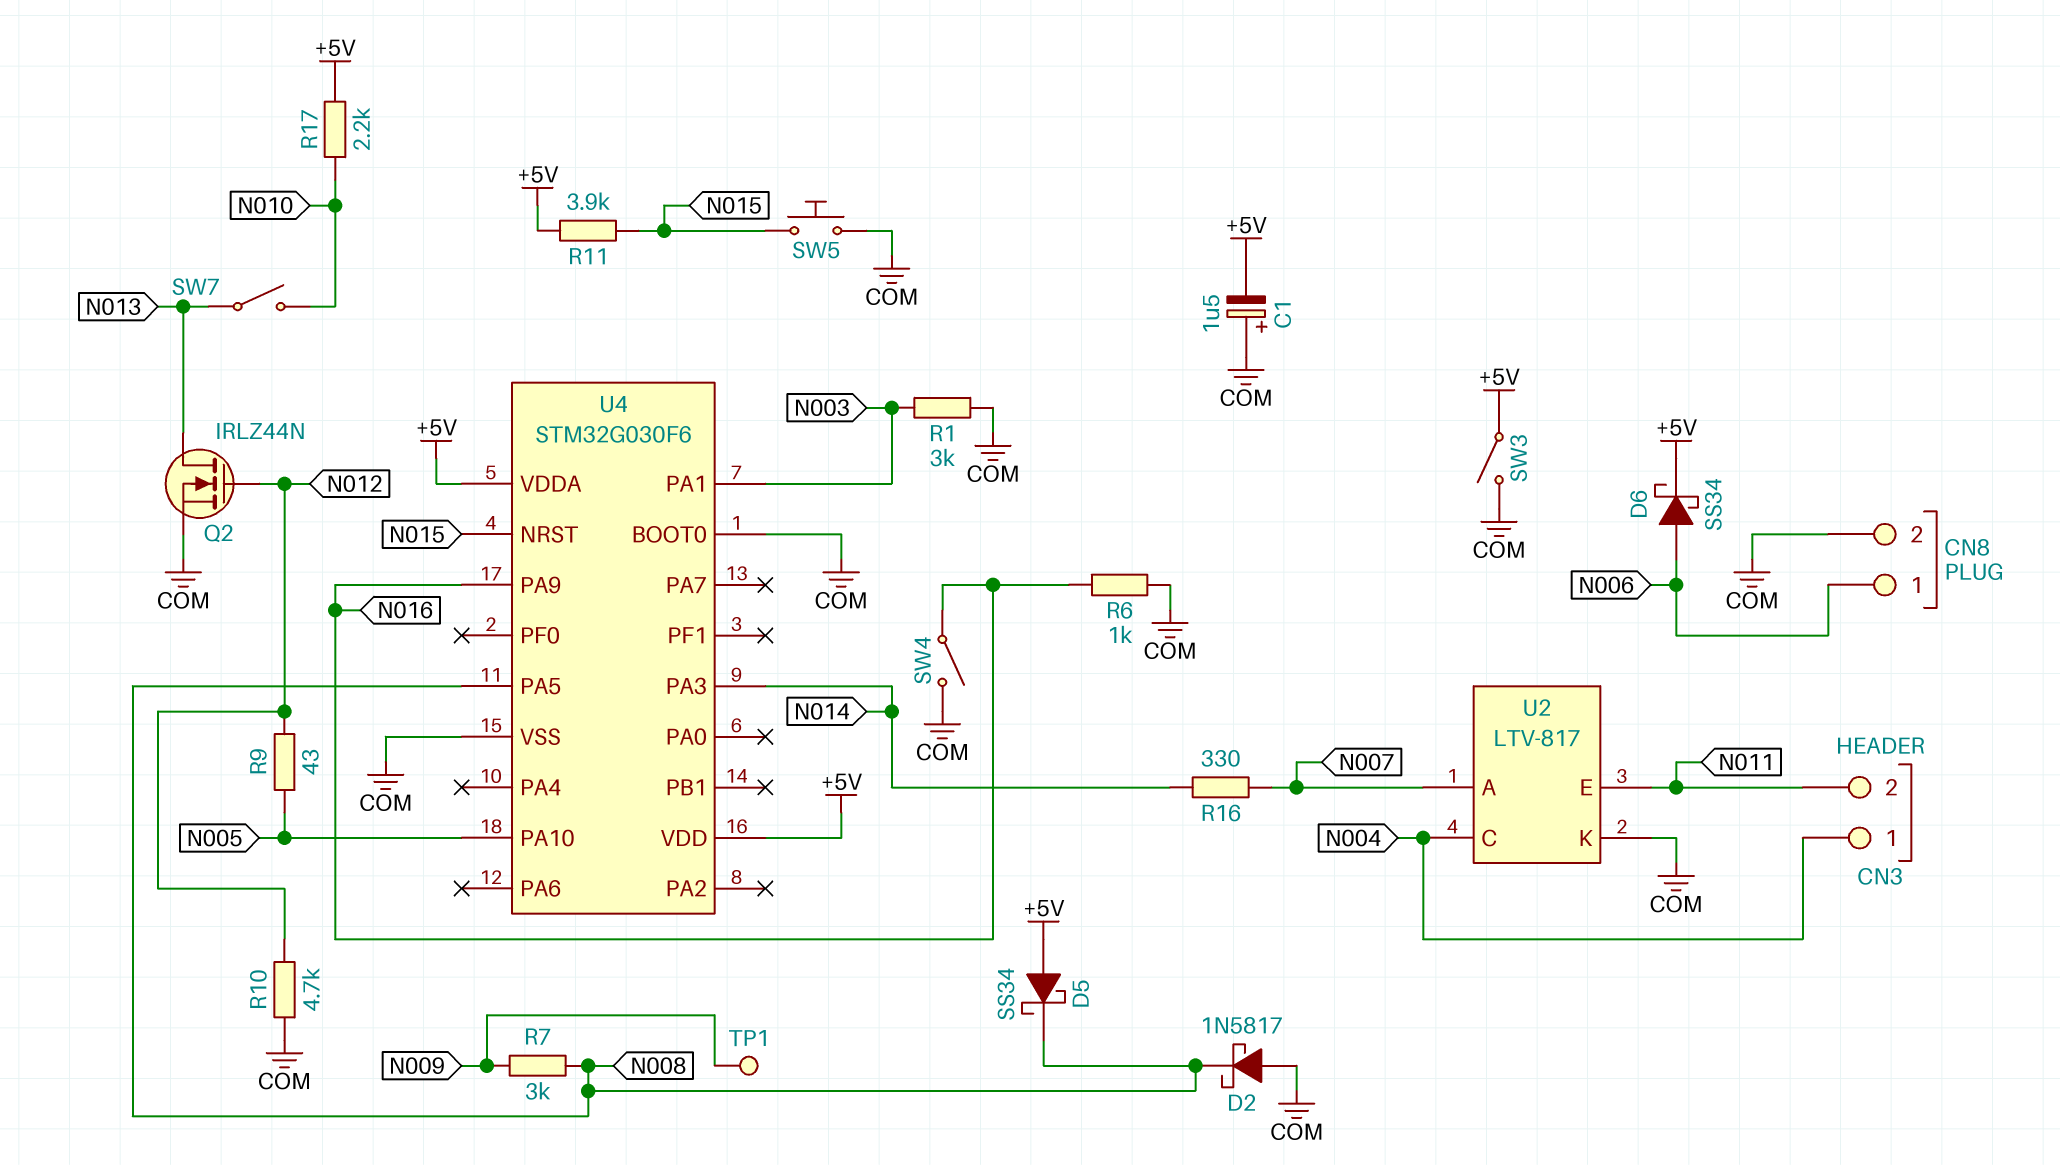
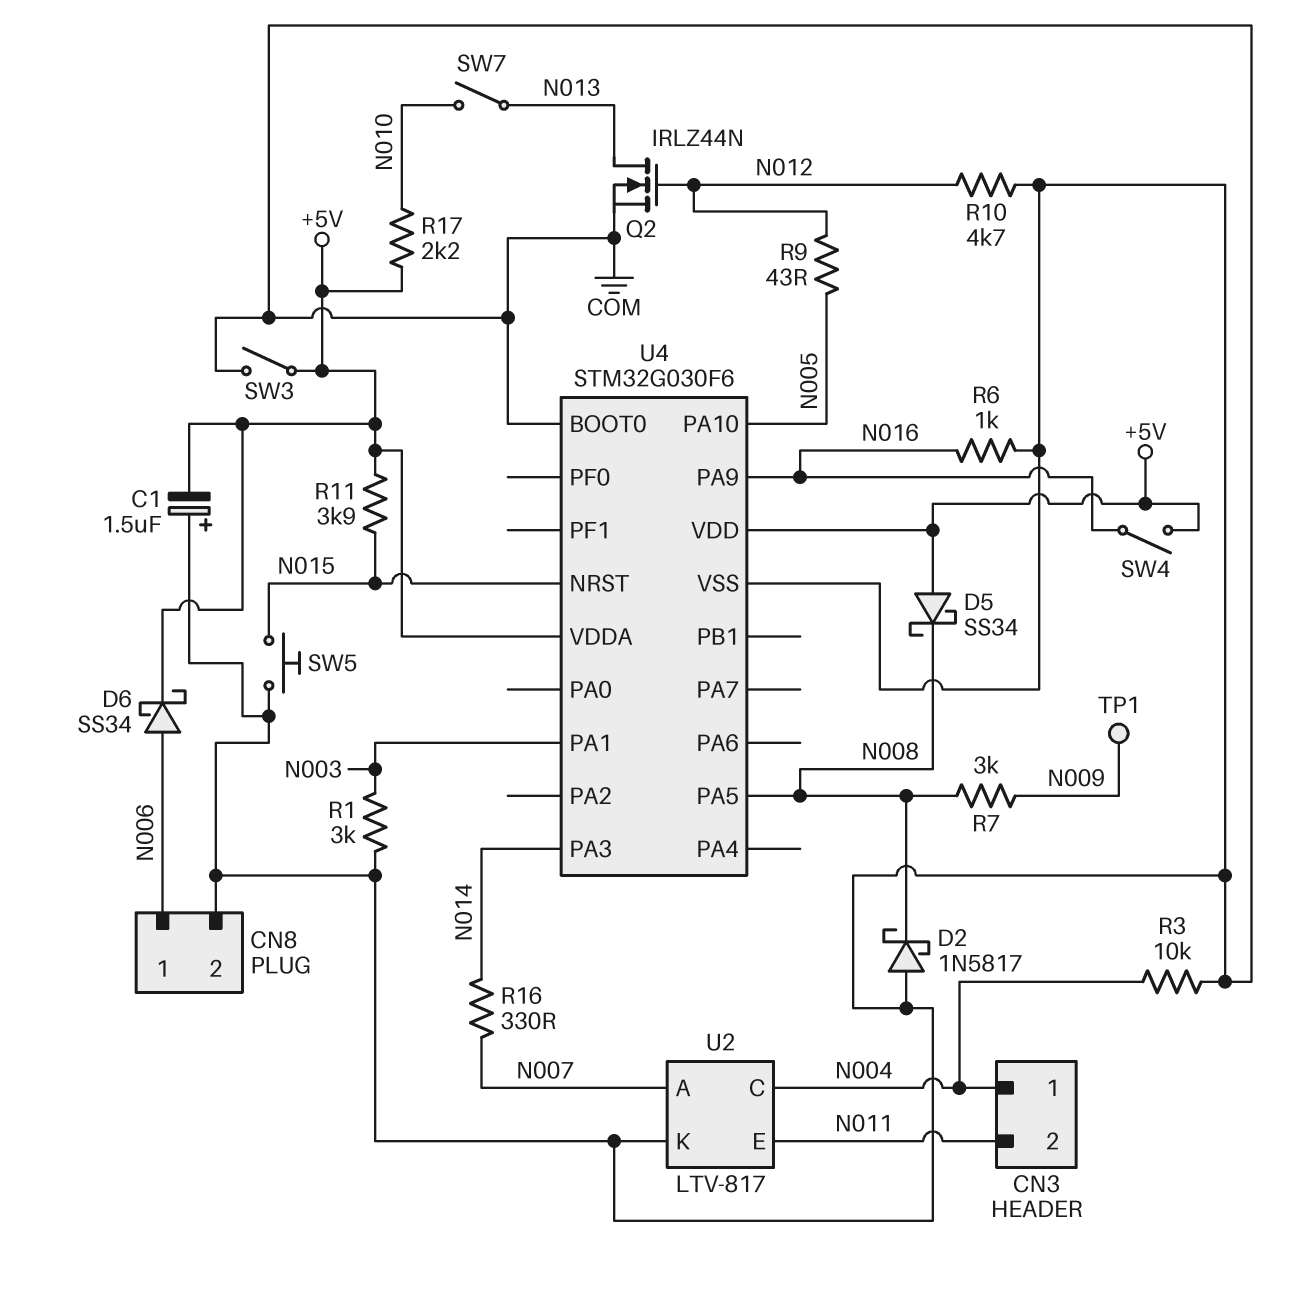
R3: none -> 10k (COM, N004)
SW4: switch (COM, N016) -> switch (+5V, N016)

